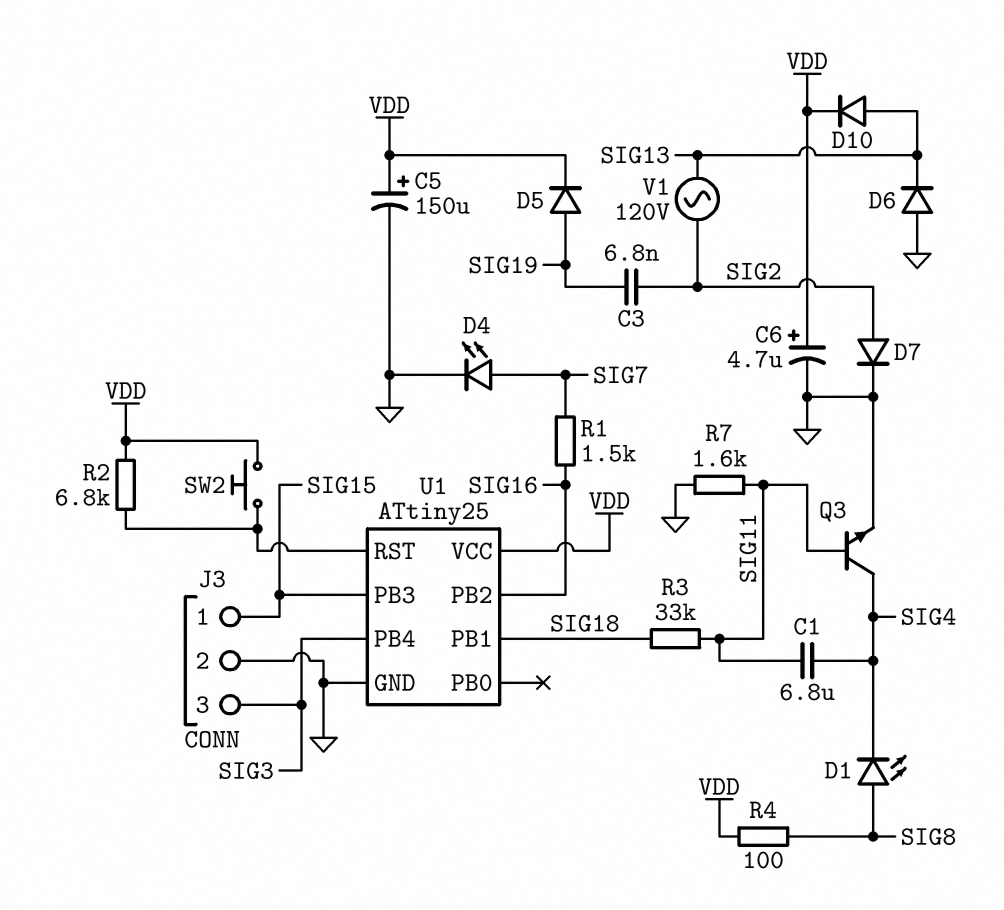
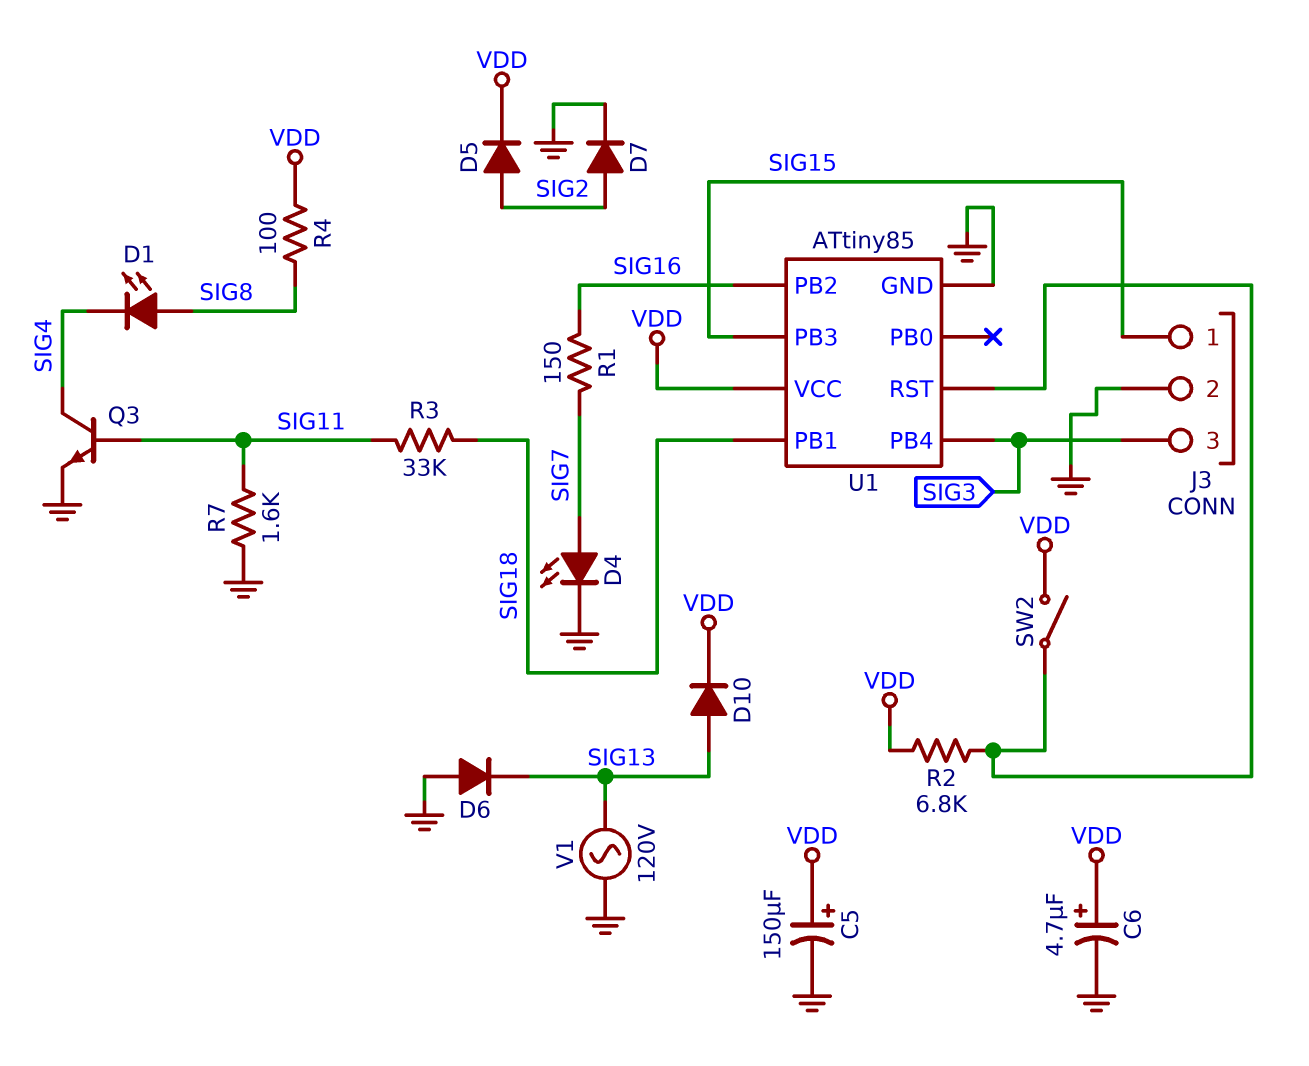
C1: 6.8uF (SIG4, SIG11) -> none
C3: 6.8nF (SIG2, SIG19) -> none
D5: diode (A SIG19, K VDD) -> diode (A SIG2, K VDD)
R1: 1.5k (SIG7, SIG16) -> 150 (SIG7, SIG16)
SW2: button (U1/RST, VDD) -> switch (U1/RST, VDD)
U1: ATtiny25 -> ATtiny85
V1: AC 120V (SIG2, SIG13) -> AC 120V (GND, SIG13)

